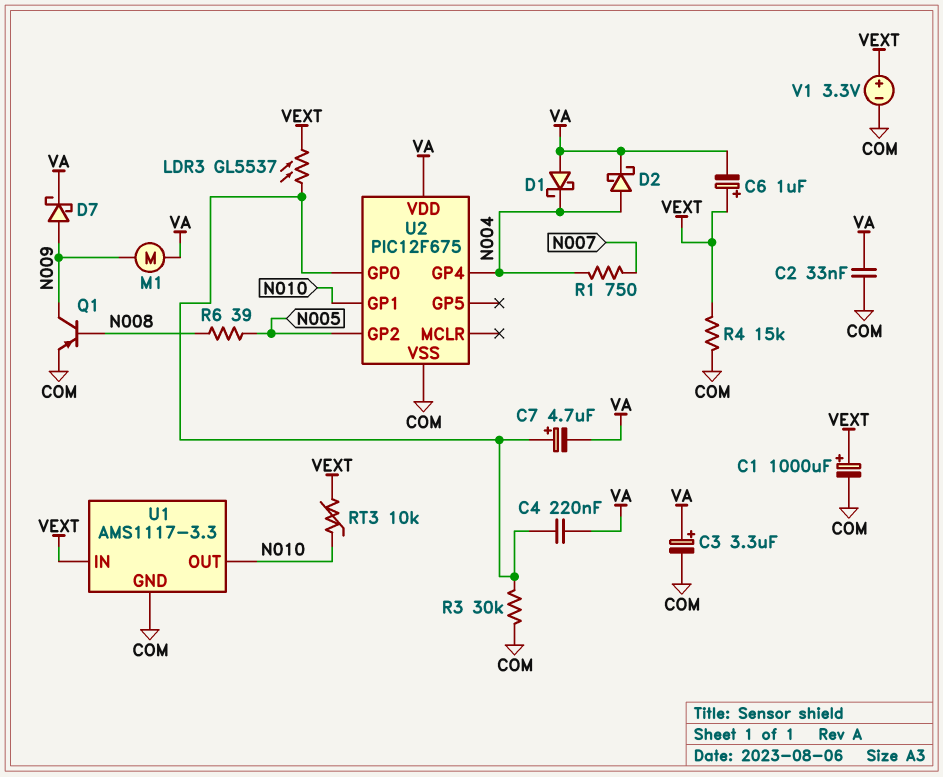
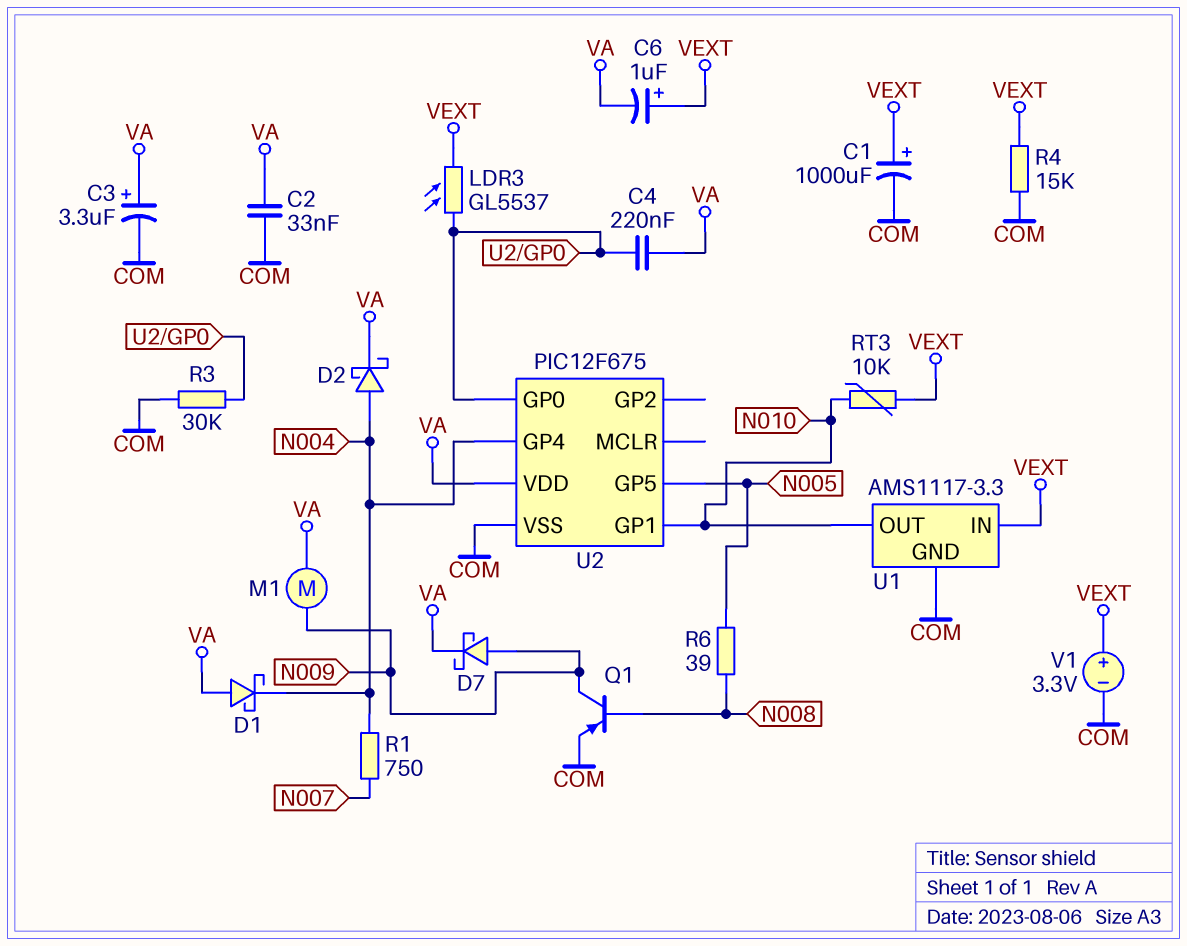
C7: 4.7uF (plus U2/GP0, minus VA) -> none
U2 pin GP2: N005 -> none
U2 pin GP5: none -> N005

